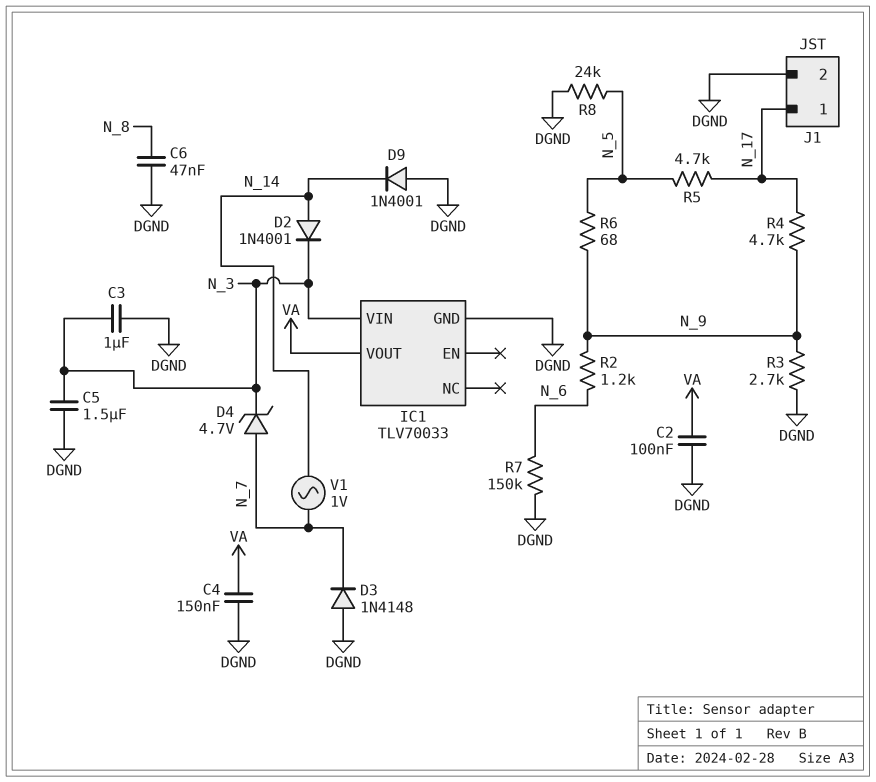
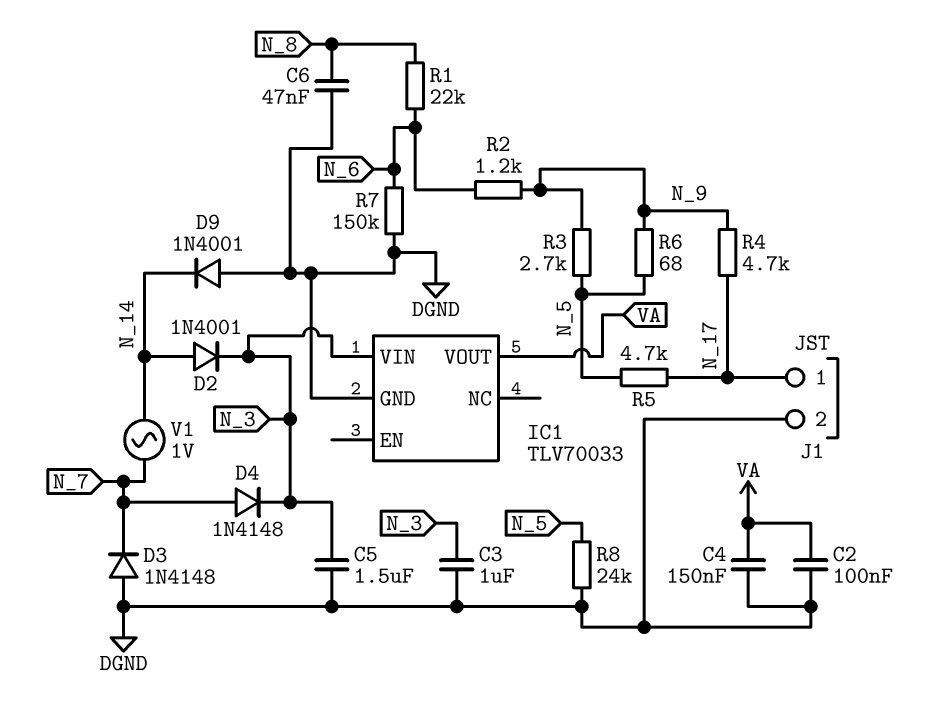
D4: zener 4.7V (A N_7, K N_3) -> diode 1N4148 (A N_7, K N_3)
R1: none -> 22k (N_6, N_8)
R3: 2.7k (DGND, N_9) -> 2.7k (N_5, N_9)

